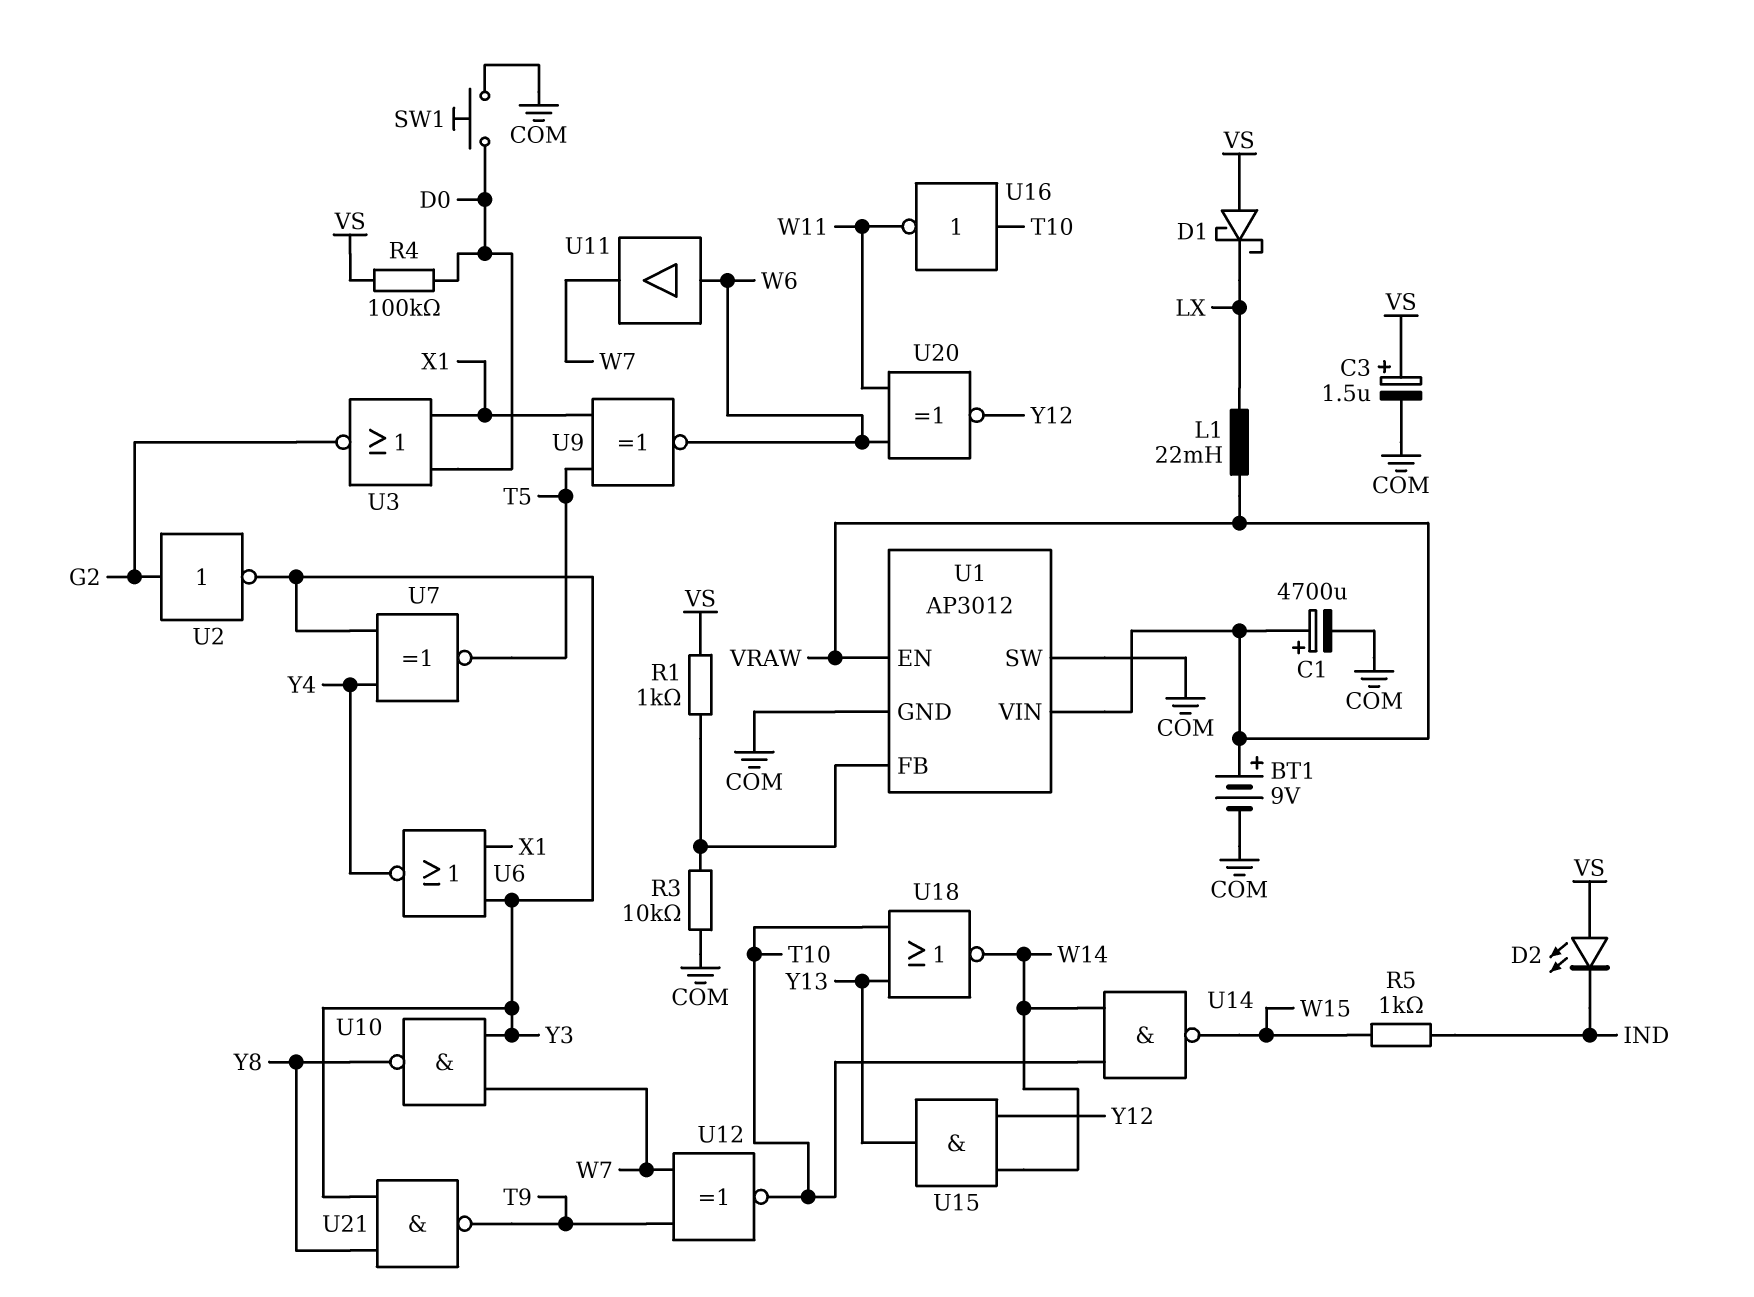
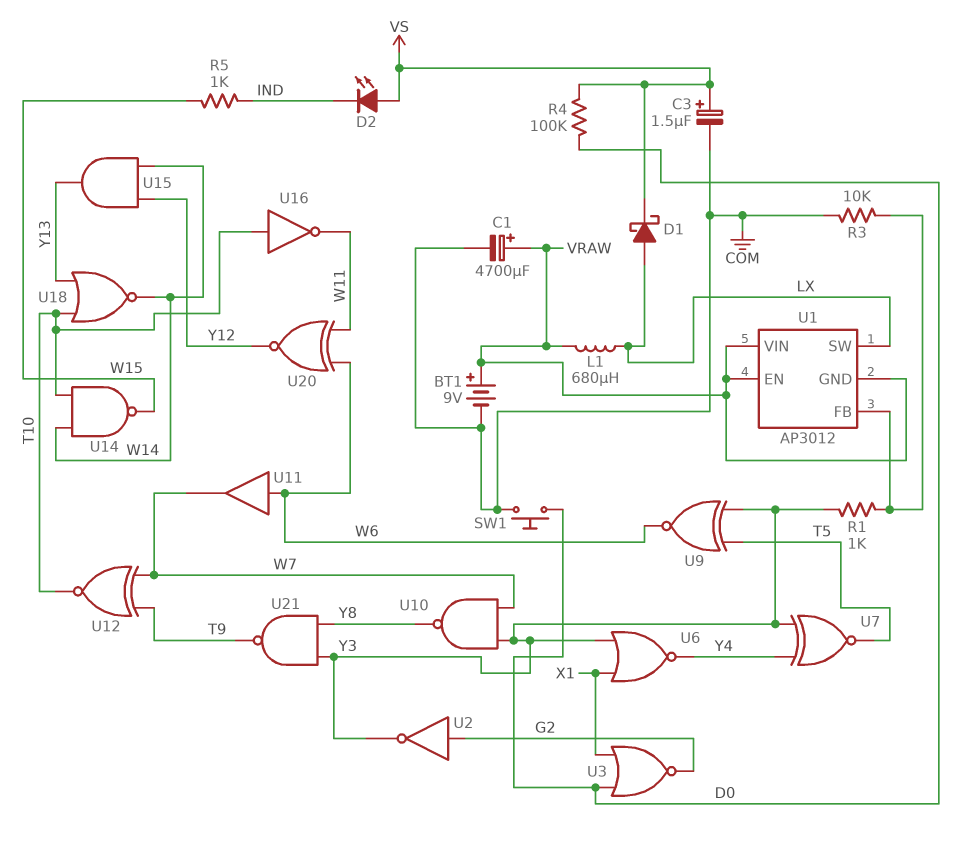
D1: schottky (A VS, K LX) -> schottky (A LX, K VS)
L1: 22mH (LX, VRAW) -> 680uH (LX, VRAW)
R1: 1k (U1/FB, VS) -> 1k (U1/FB, Y3)
U1 pin GND: COM -> VRAW
U1 pin SW: COM -> LX
U9: XNOR (in T5, in X1, out W6) -> XNOR (in T5, in Y3, out W6)

